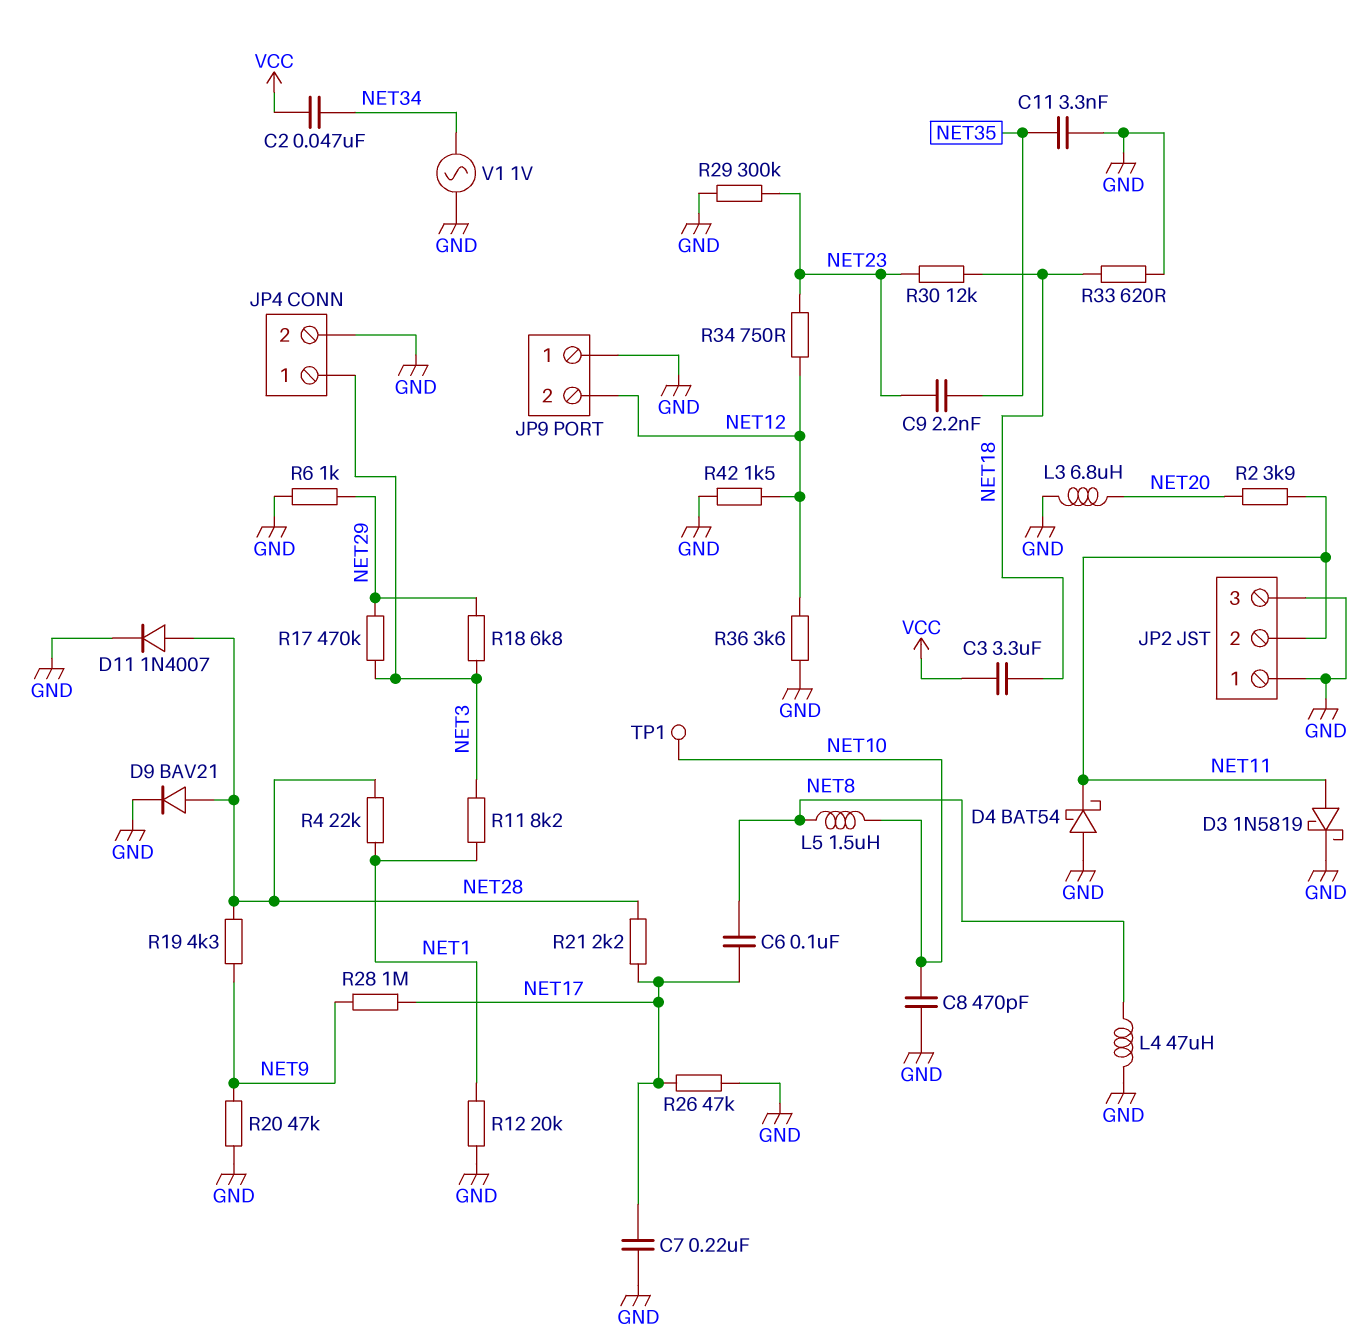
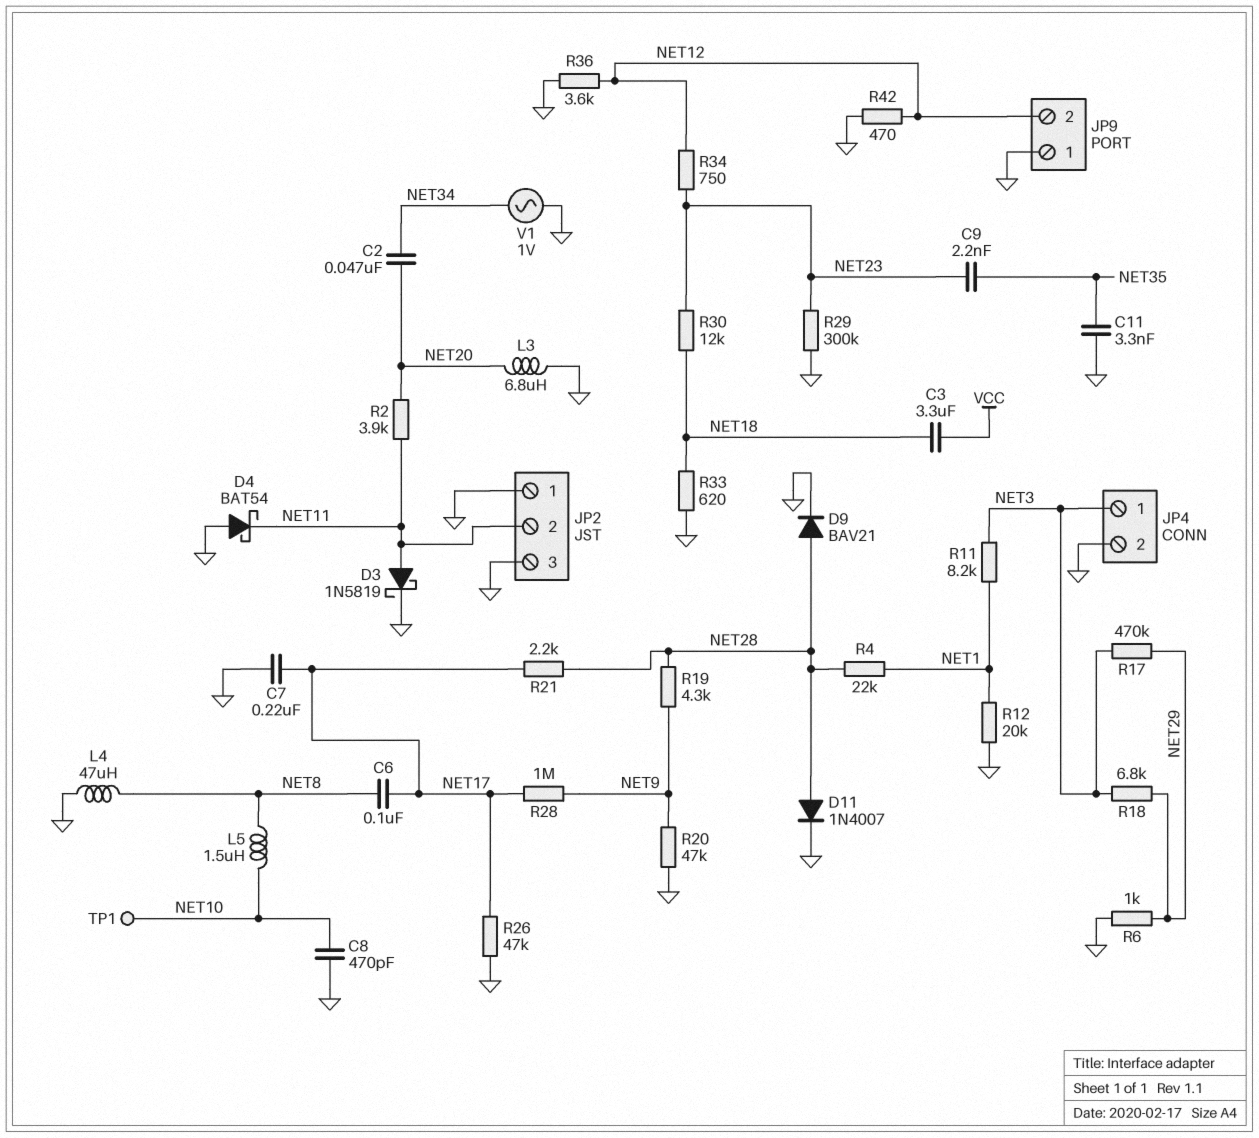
C2: 47nF (NET34, VCC) -> 47nF (NET20, NET34)
R42: 1.5k (GND, NET12) -> 470 (GND, NET12)

